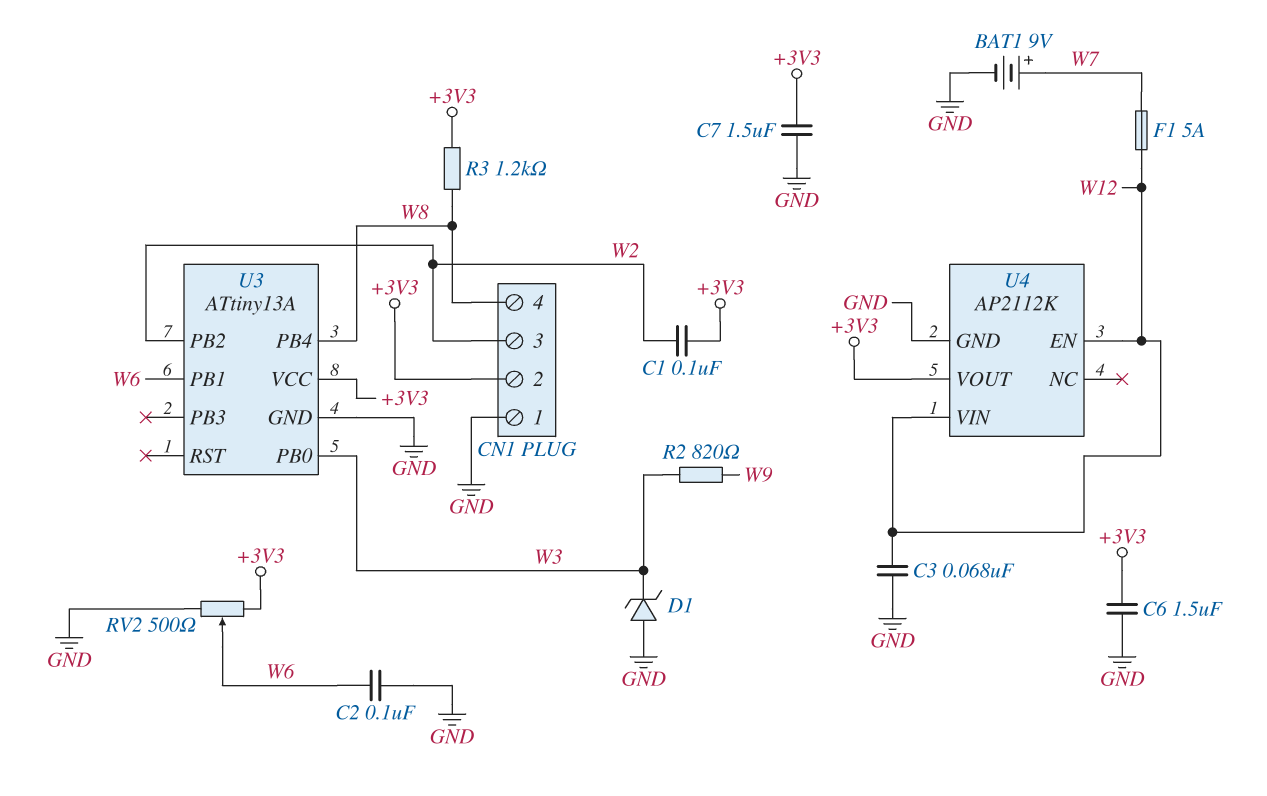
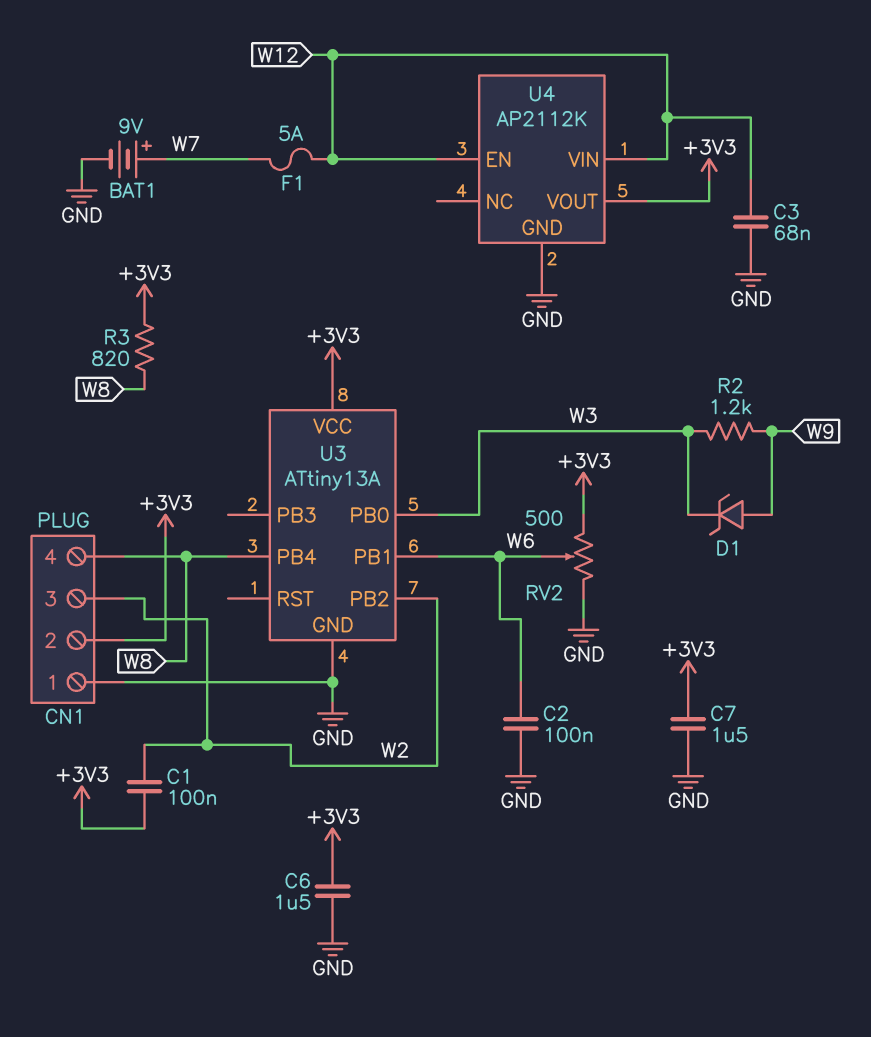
D1: zener (A GND, K W3) -> zener (A W9, K W3)
R2: 820 (W3, W9) -> 1.2k (W3, W9)
R3: 1.2k (+3V3, W8) -> 820 (+3V3, W8)

